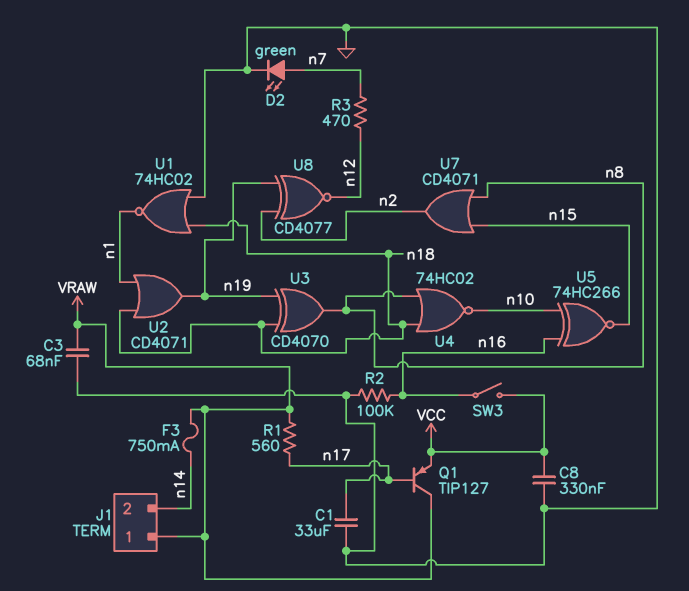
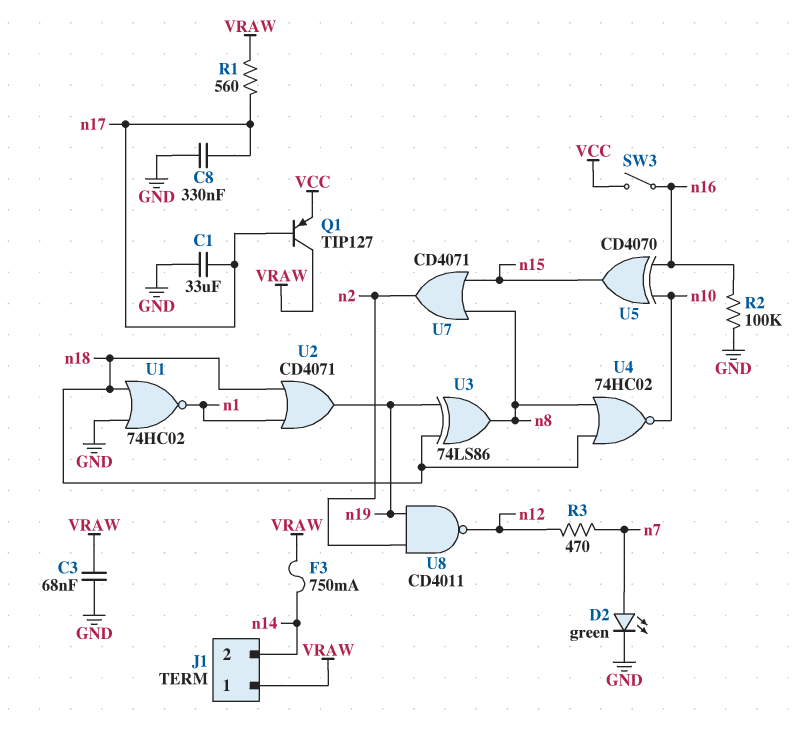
C8: 330nF (GND, VCC) -> 330nF (GND, n17)
U3: XOR CD4070 (in n18, in n19, out n8) -> XOR 74LS86 (in n18, in n19, out n8)
U5: XNOR 74HC266 (in n10, in n16, out n15) -> XOR CD4070 (in n10, in n16, out n15)
U8: XNOR CD4077 (in n2, in n19, out n12) -> NAND CD4011 (in n2, in n19, out n12)

